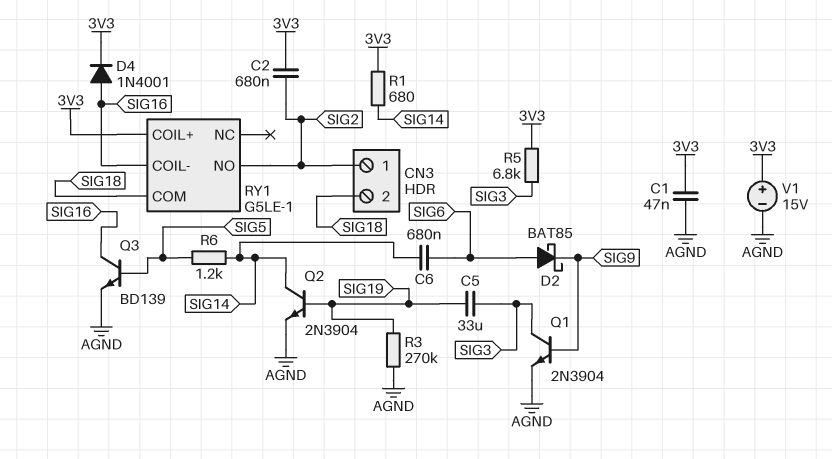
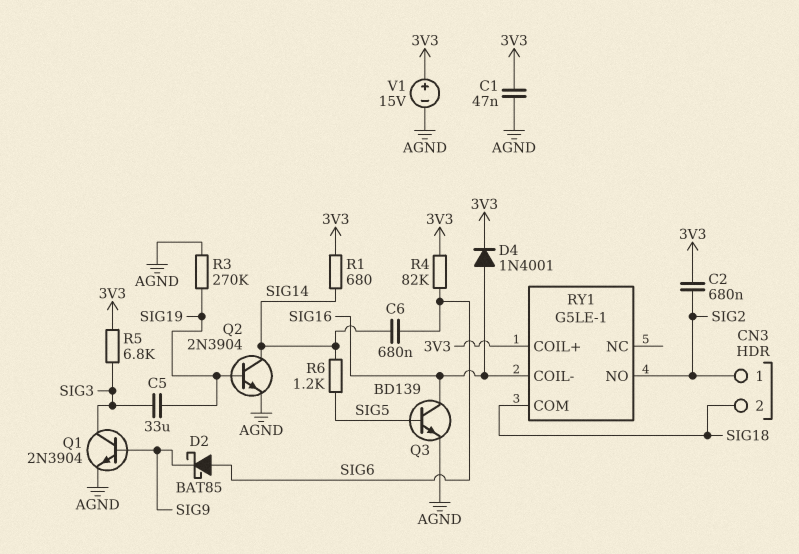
R4: none -> 82k (3V3, SIG6)

